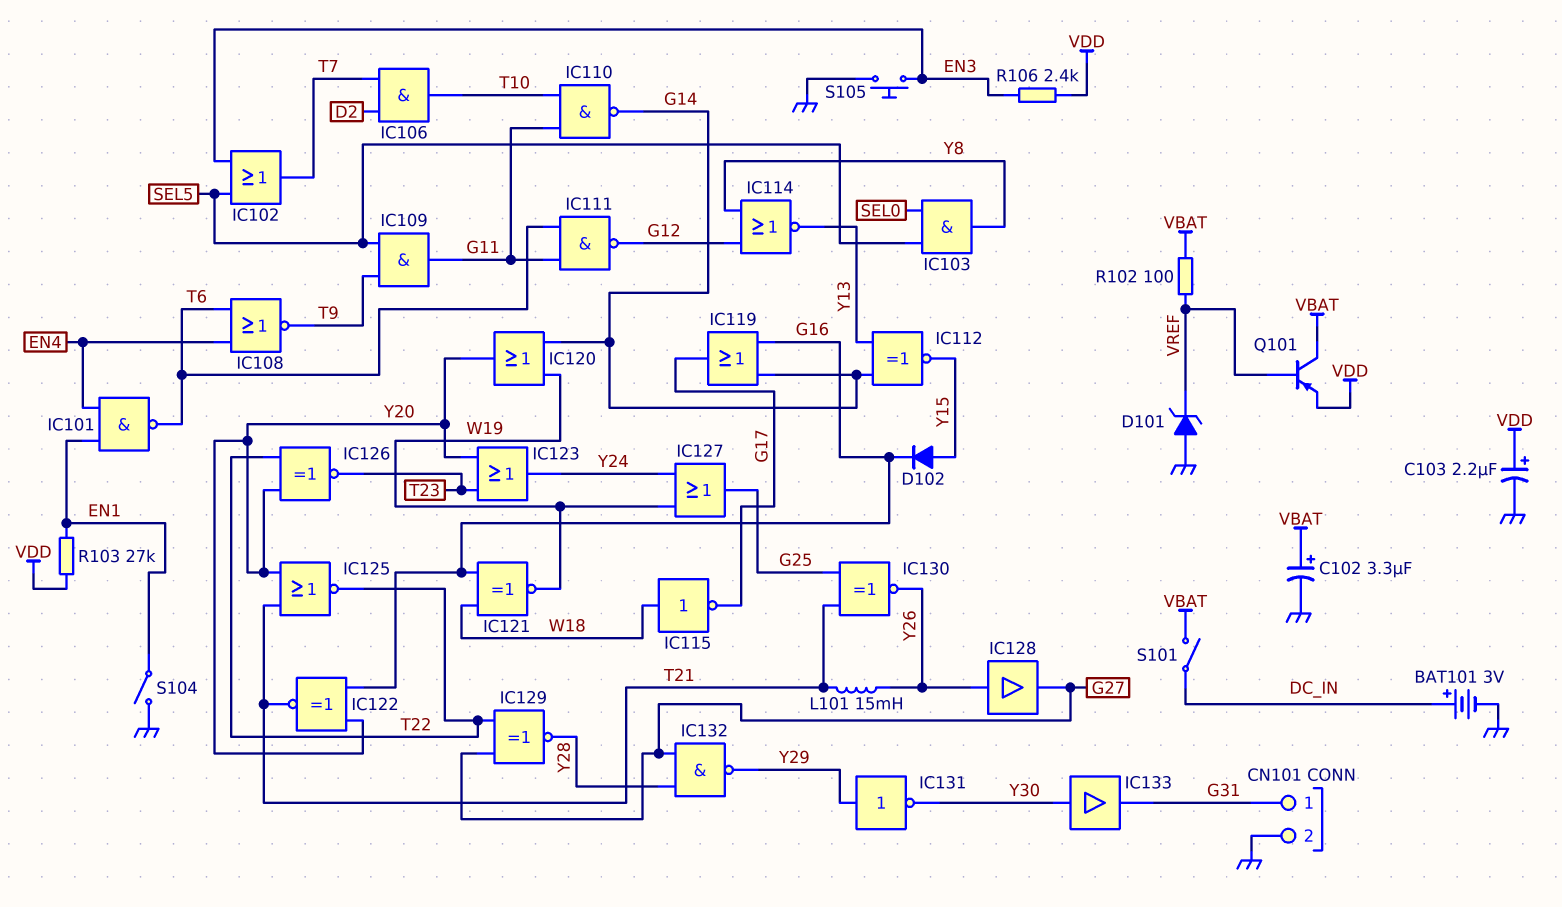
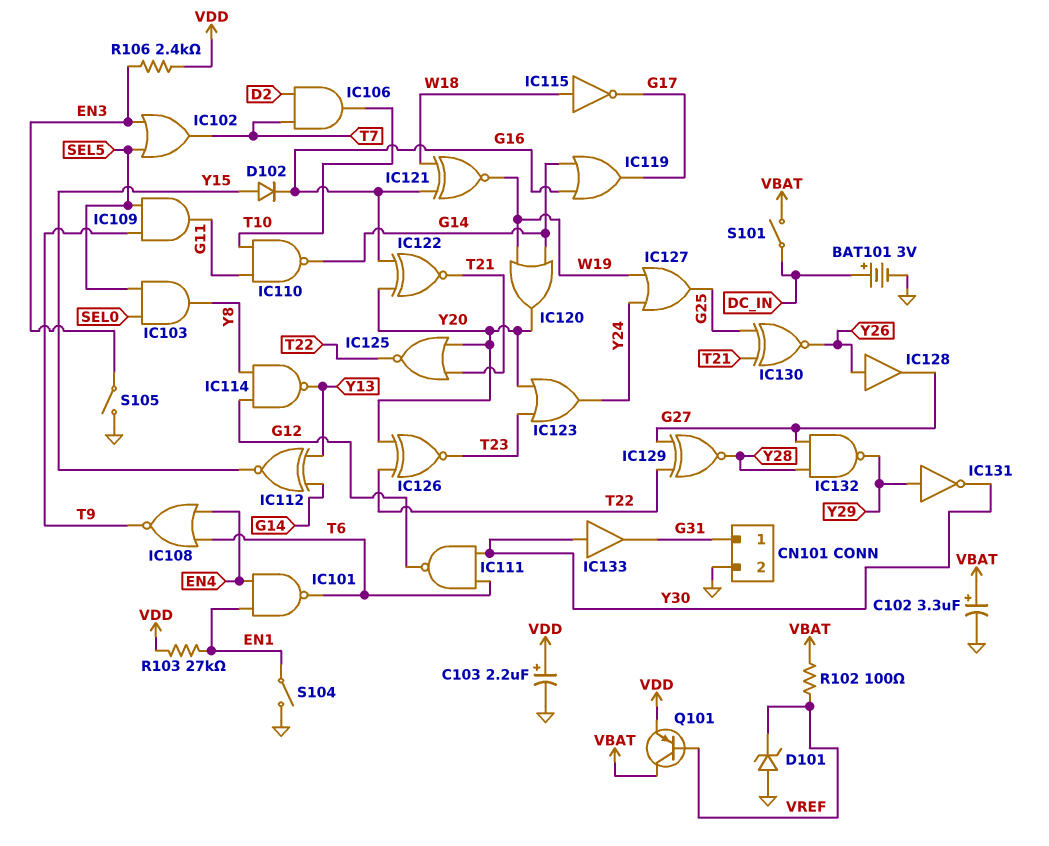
IC111: NAND (in G11, in T6, out G12) -> NAND (in T6, in Y30, out G12)
IC114: NOR (in G12, in Y8, out Y13) -> NAND (in G12, in Y8, out Y13)
L101: 15mH (T21, Y26) -> none
S105: button (EN3, GND) -> switch (EN3, GND)

